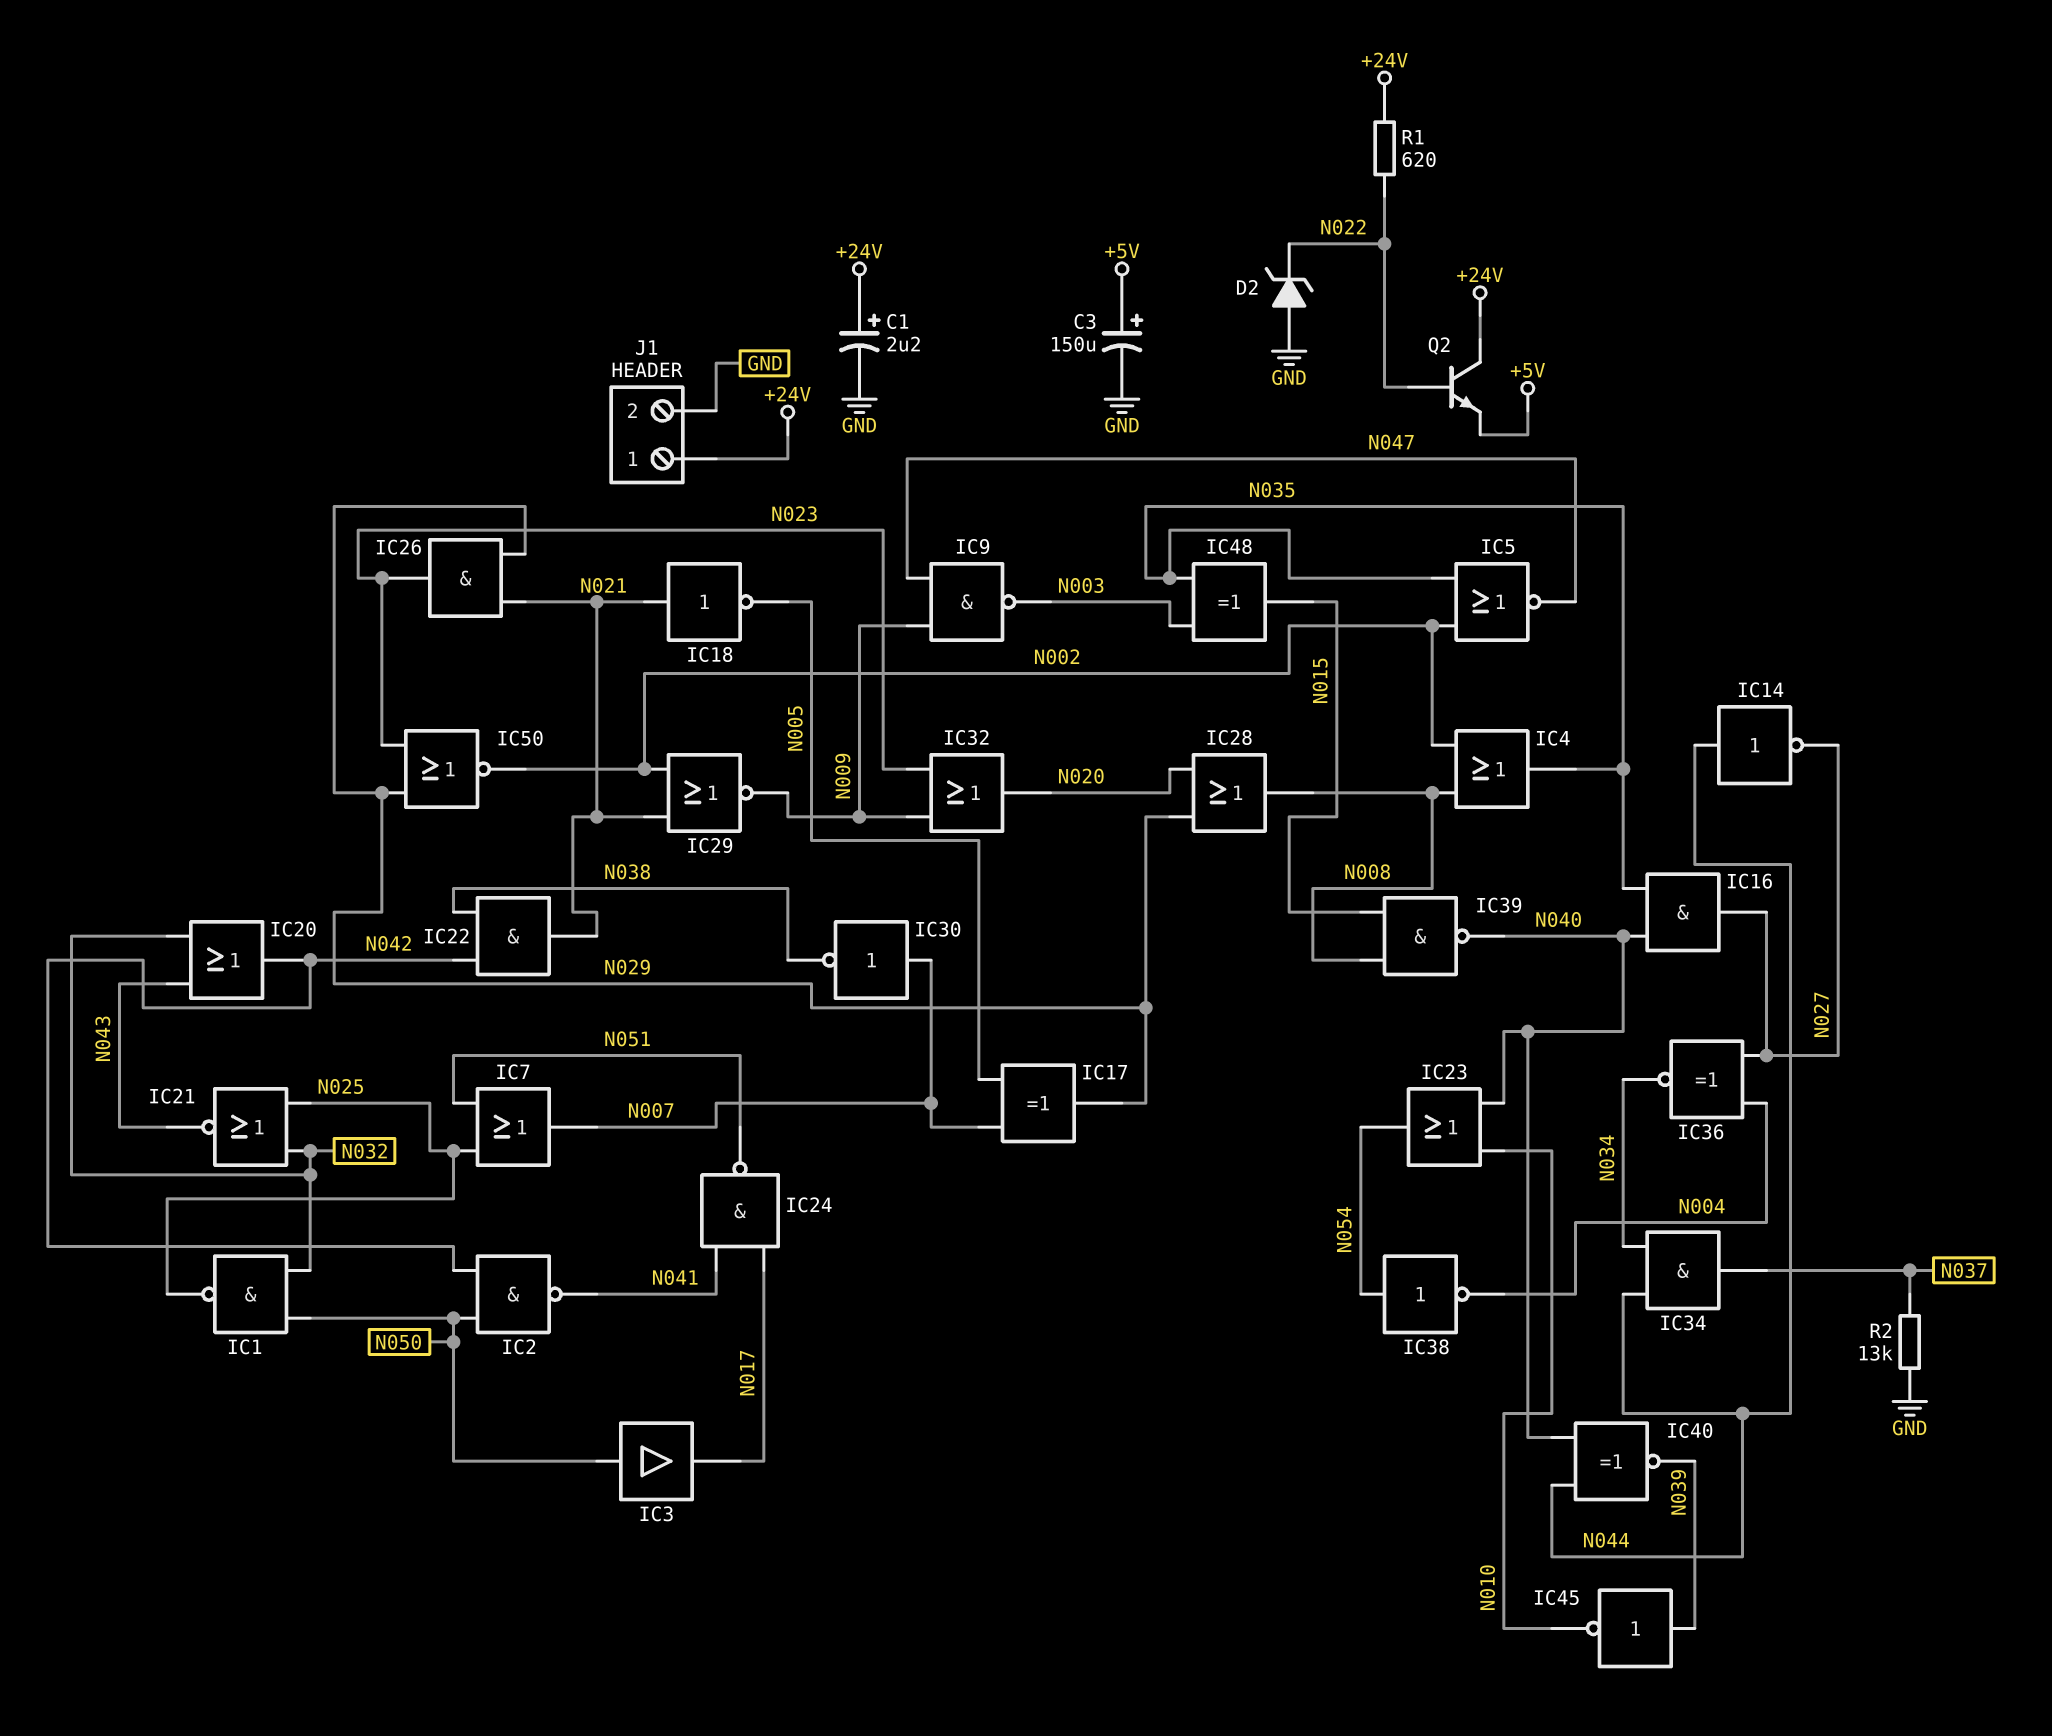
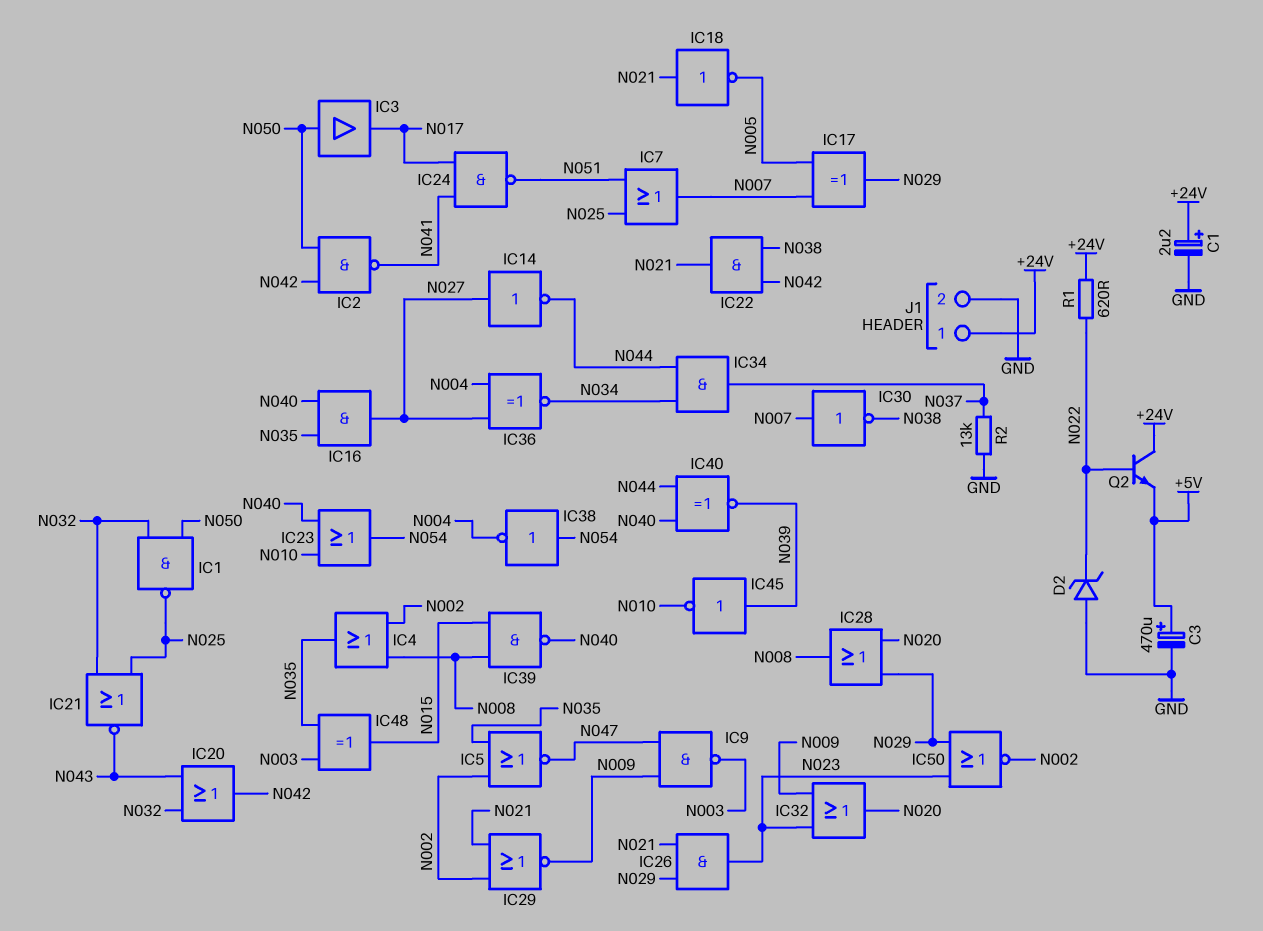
C3: 150uF (plus +5V, minus GND) -> 470uF (plus +5V, minus GND)
IC14: NOT (in N044, out N027) -> NOT (in N027, out N044)

